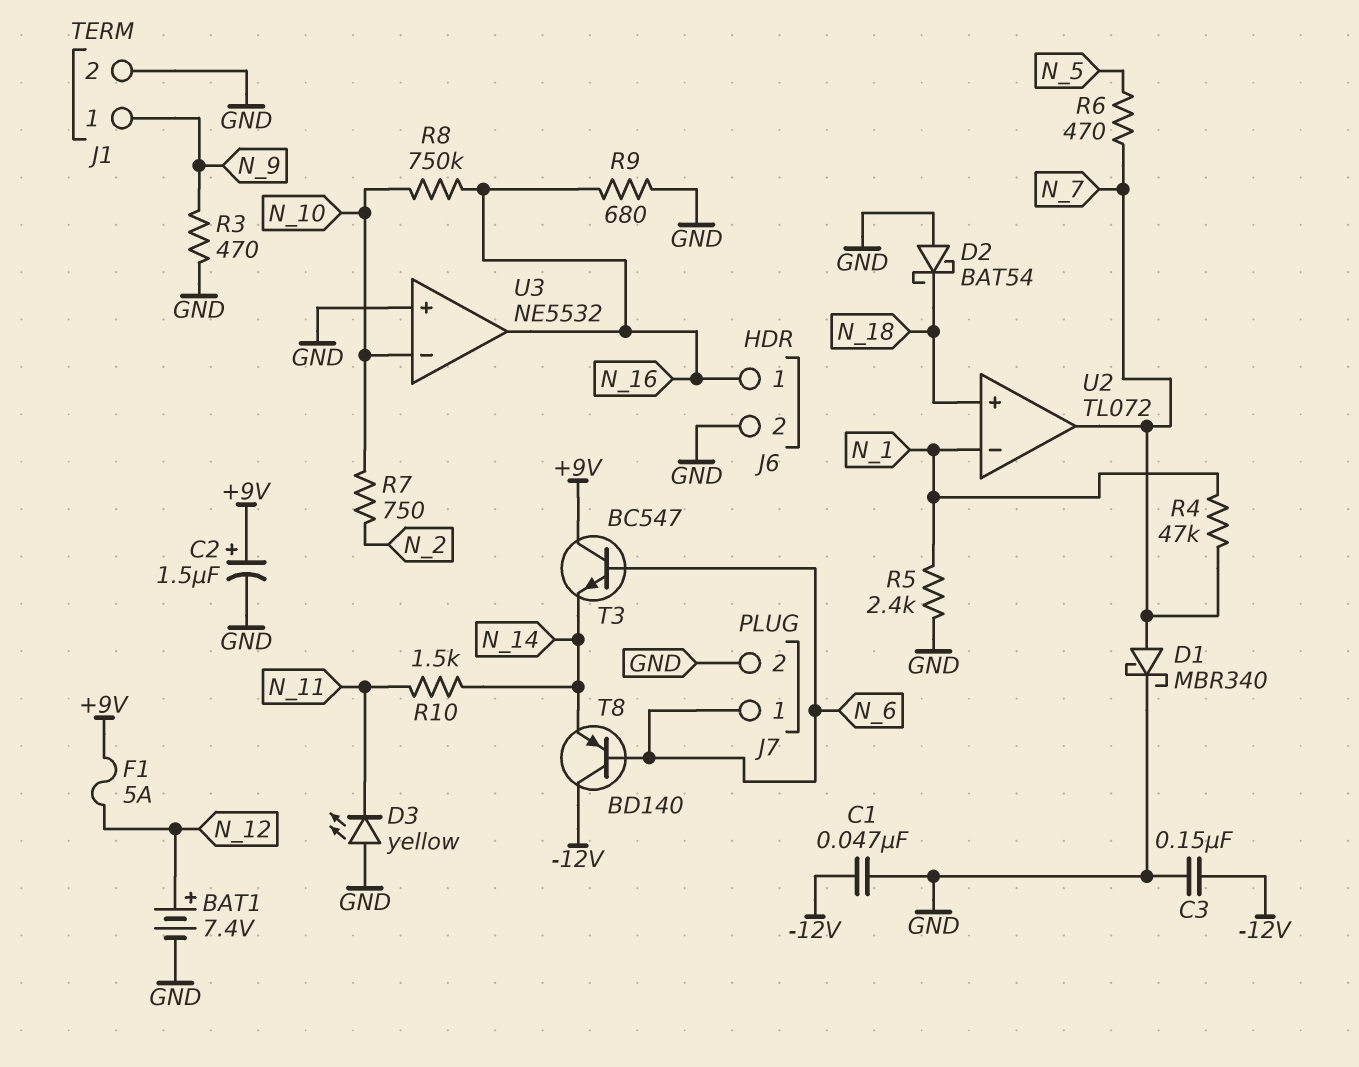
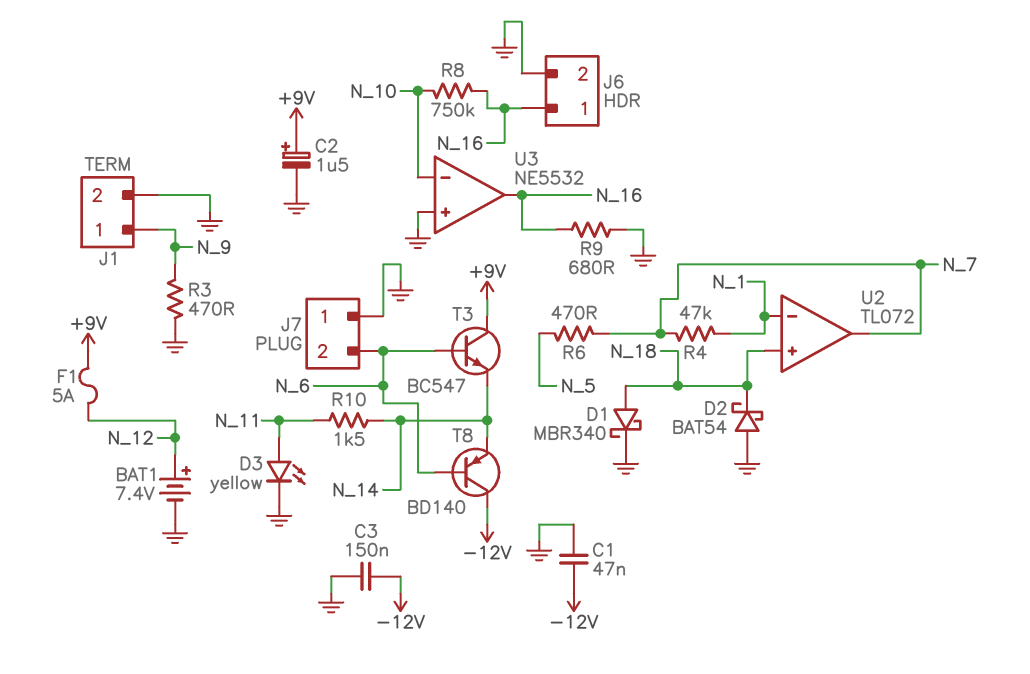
D1: schottky MBR340 (A N_7, K GND) -> schottky MBR340 (A N_18, K GND)
D3: LED yellow (A GND, K N_11) -> LED yellow (A N_11, K GND)
J7 pin 1: N_6 -> GND
J7 pin 2: GND -> N_6
R5: 2.4k (GND, N_1) -> none
R7: 750 (N_2, N_10) -> none

